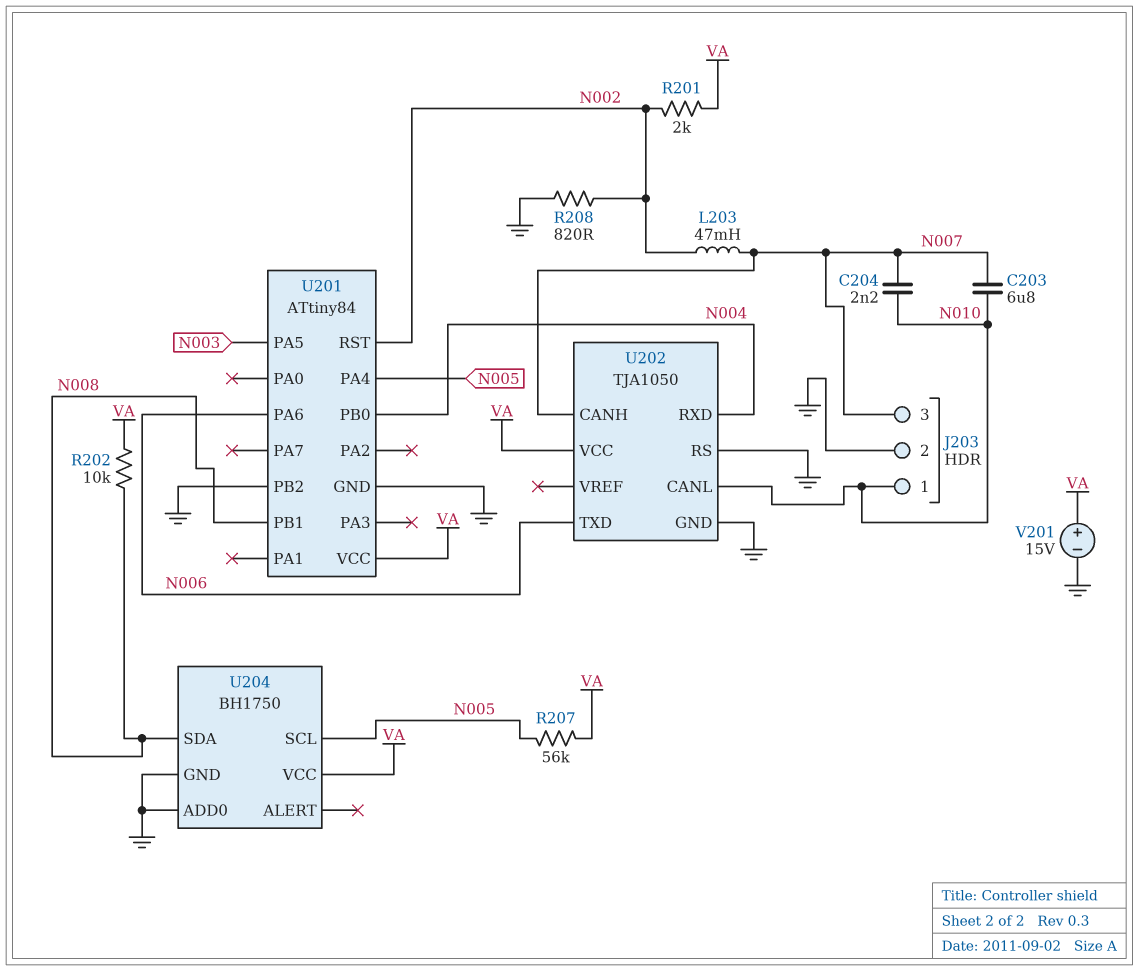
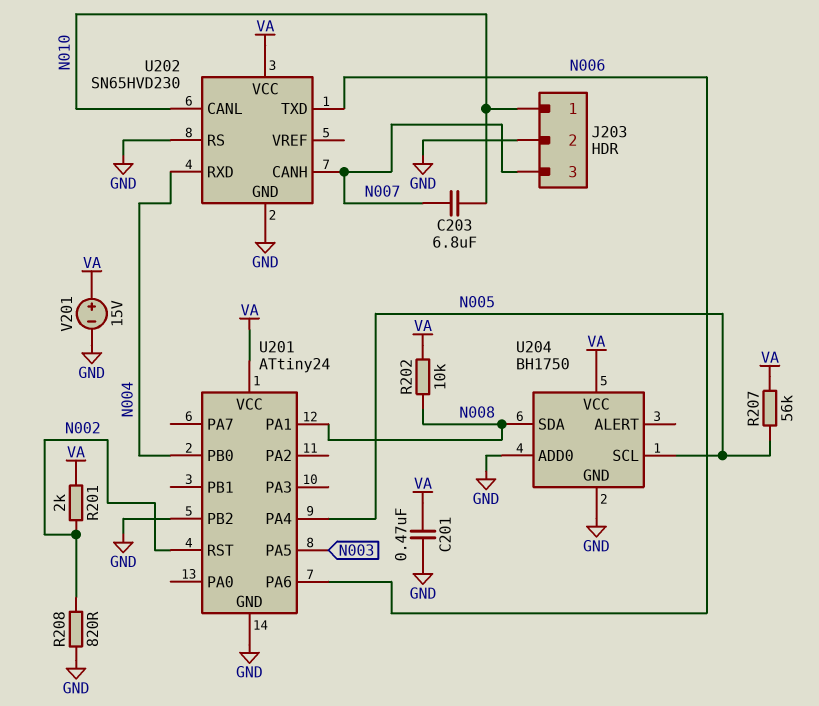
C201: none -> 470nF (GND, VA)
C204: 2.2nF (N007, N010) -> none
L203: 47mH (N002, N007) -> none
U201: ATtiny84 -> ATtiny24
U201 pin PA1: none -> N008
U201 pin PB1: N008 -> none
U202: TJA1050 -> SN65HVD230

